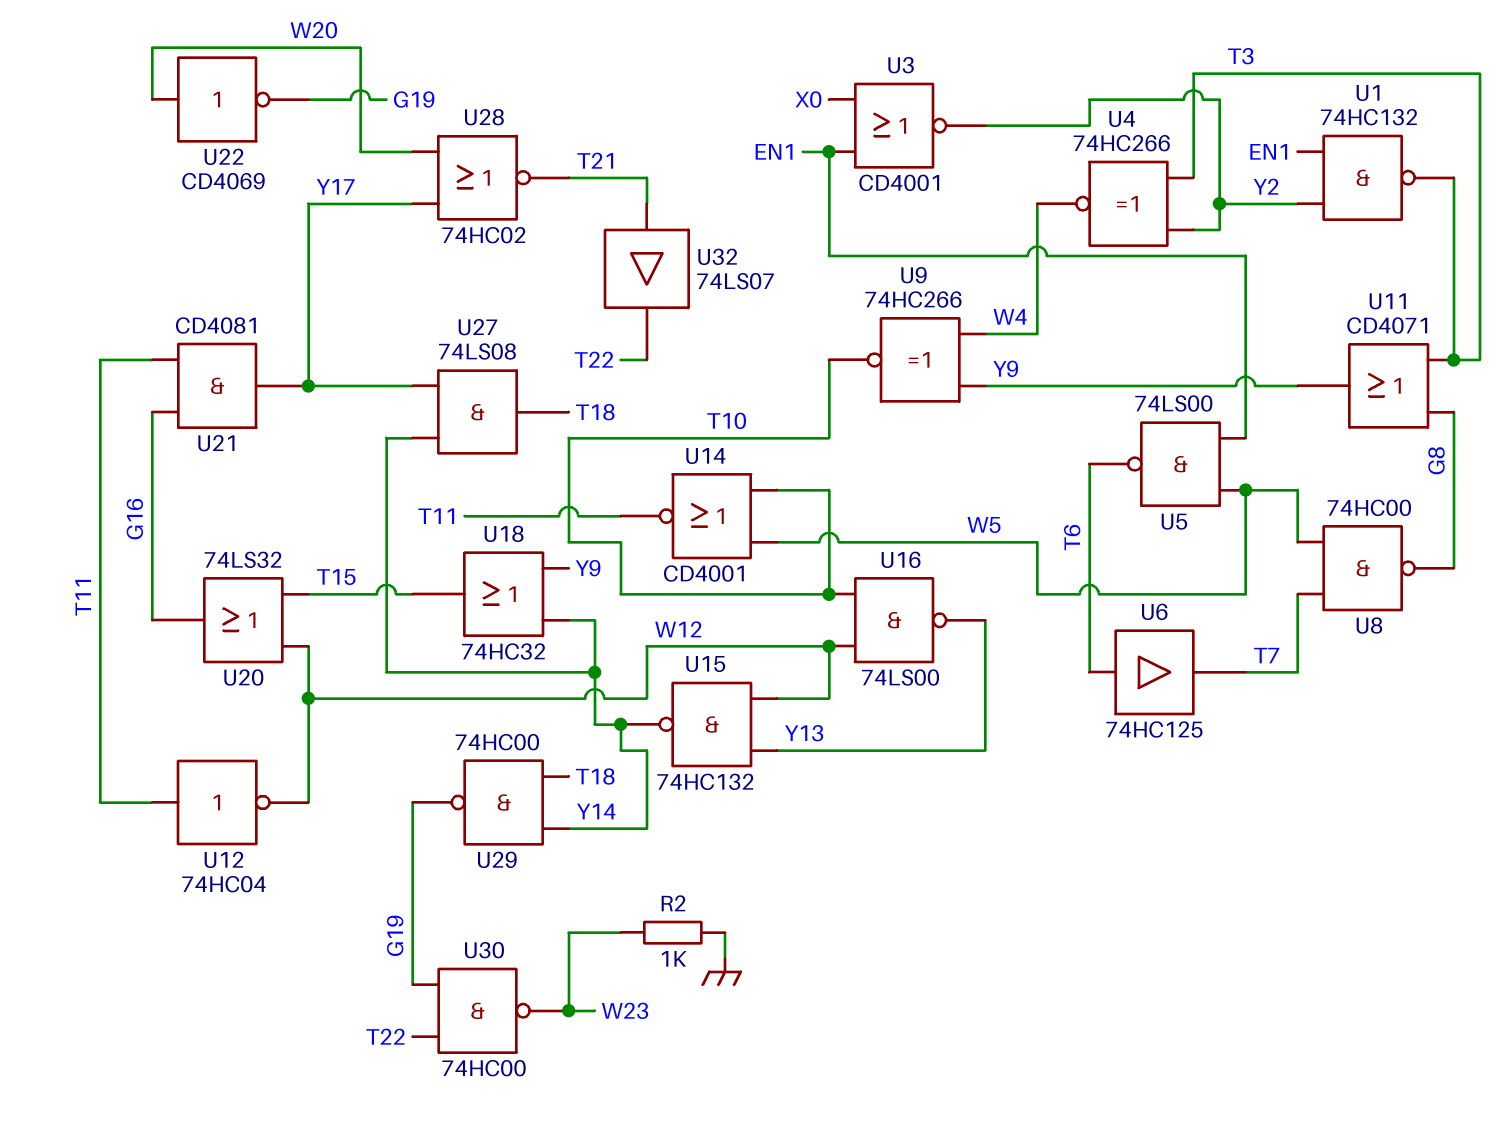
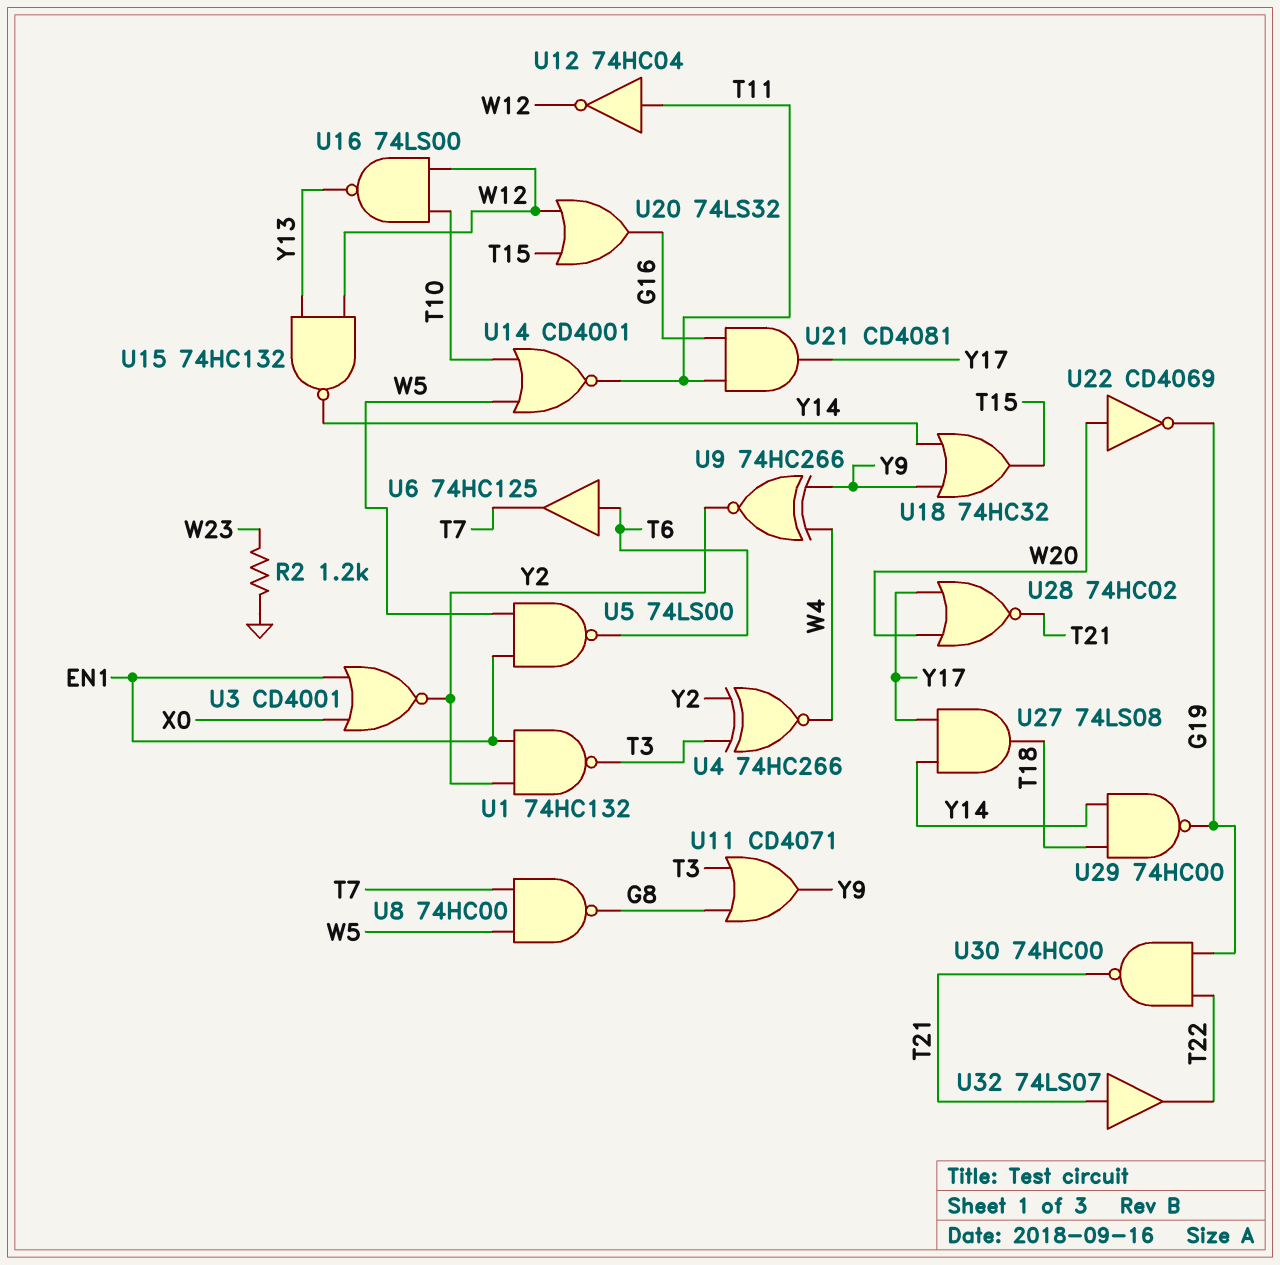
R2: 1k (GND, W23) -> 1.2k (GND, W23)
U9: XNOR 74HC266 (in W4, in Y9, out T10) -> XNOR 74HC266 (in W4, in Y9, out Y2)
U30: NAND 74HC00 (in G19, in T22, out W23) -> NAND 74HC00 (in G19, in T22, out T21)

